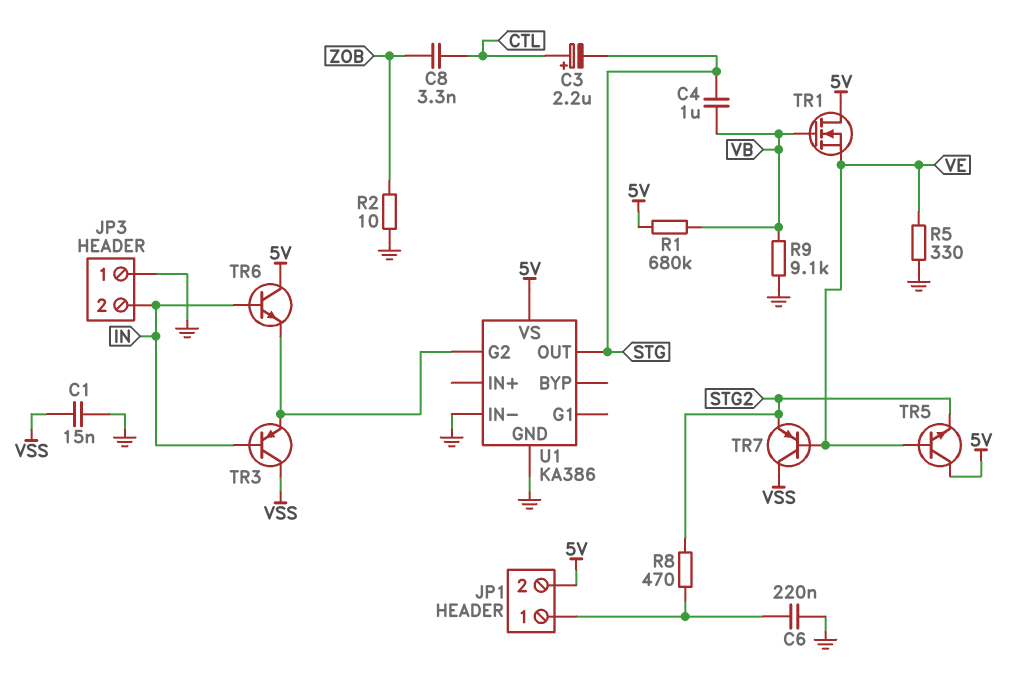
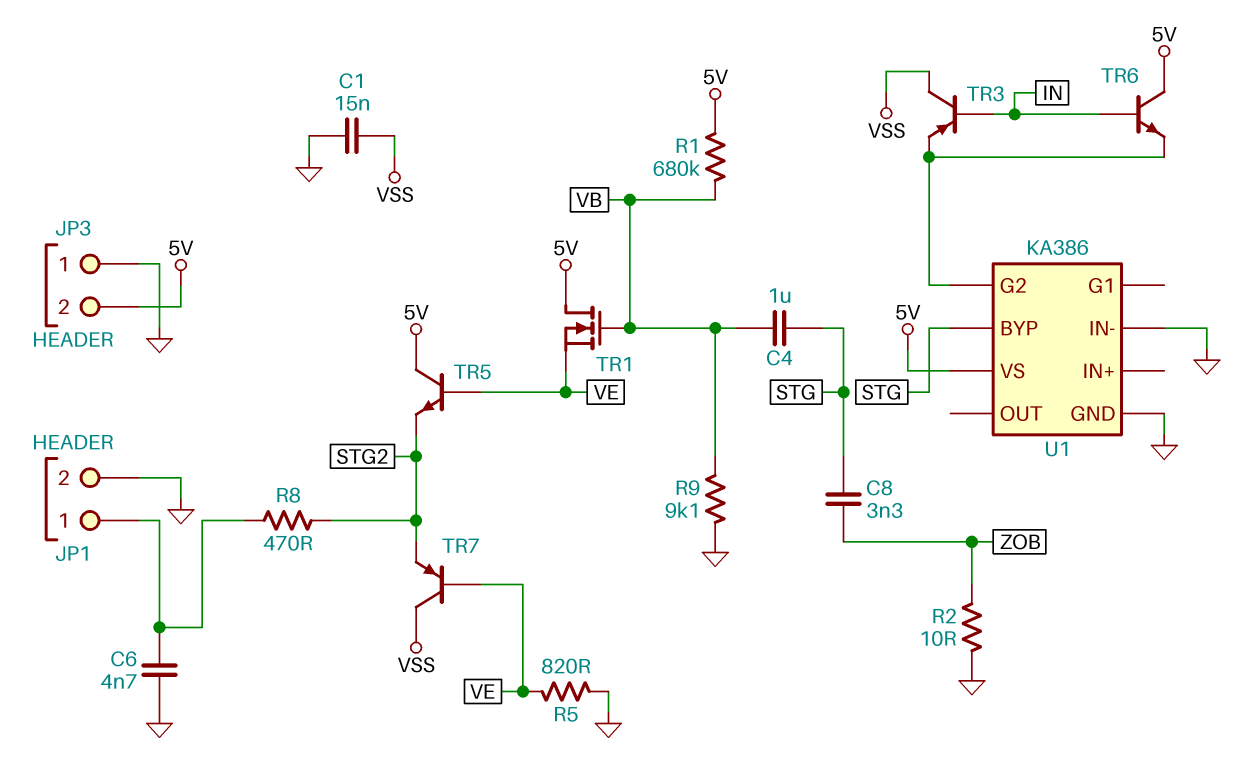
C3: 2.2uF (plus CTL, minus STG) -> none
C6: 220nF (GND, JP1/1) -> 4.7nF (GND, JP1/1)
C8: 3.3nF (CTL, ZOB) -> 3.3nF (STG, ZOB)
JP1 pin 2: 5V -> GND
JP3 pin 2: IN -> 5V
R5: 330 (GND, VE) -> 820 (GND, VE)
U1 pin BYP: none -> STG
U1 pin OUT: STG -> none

